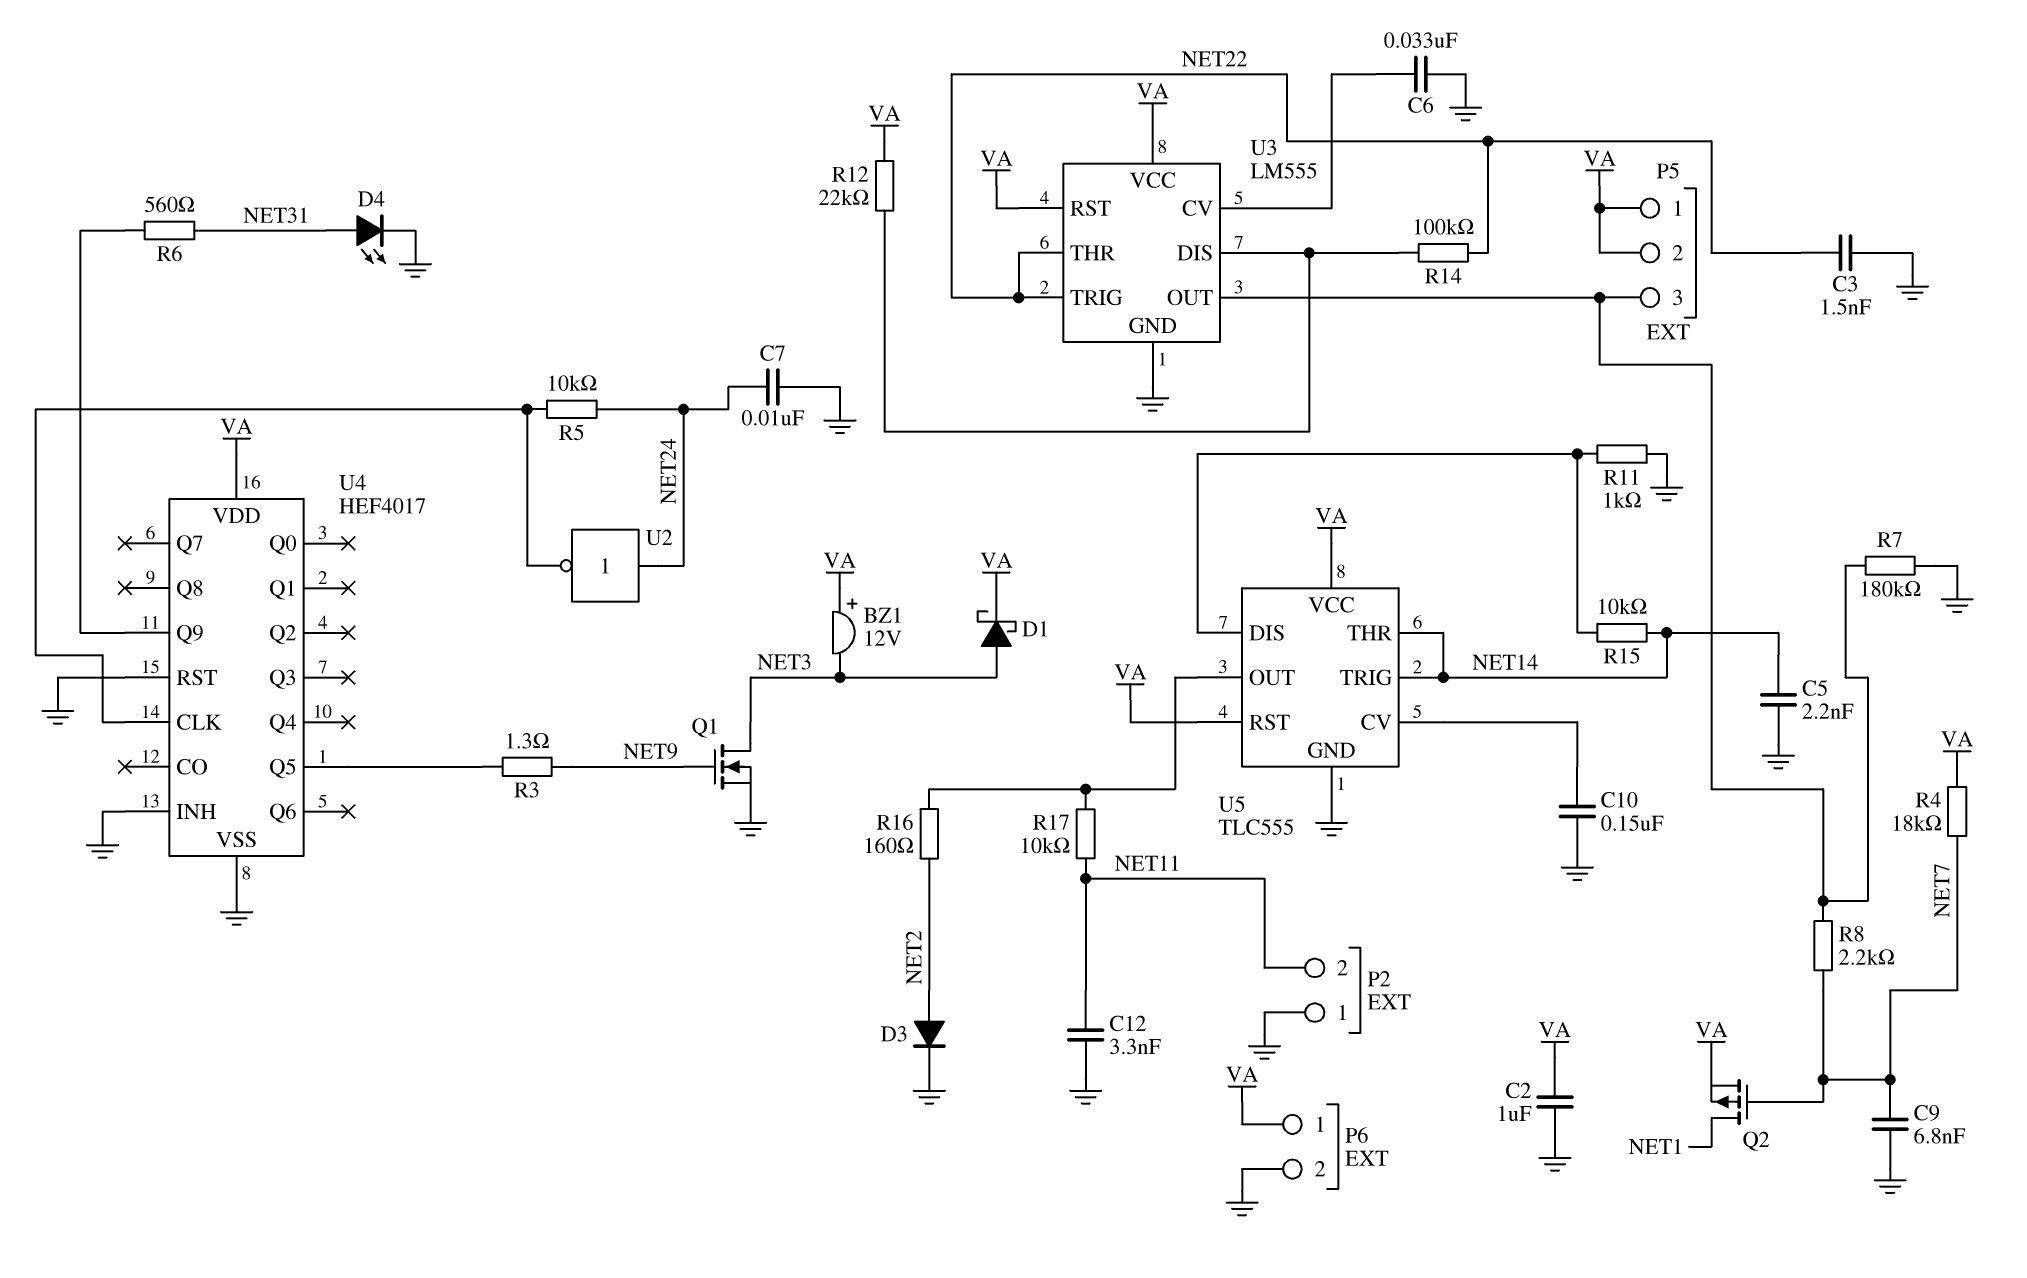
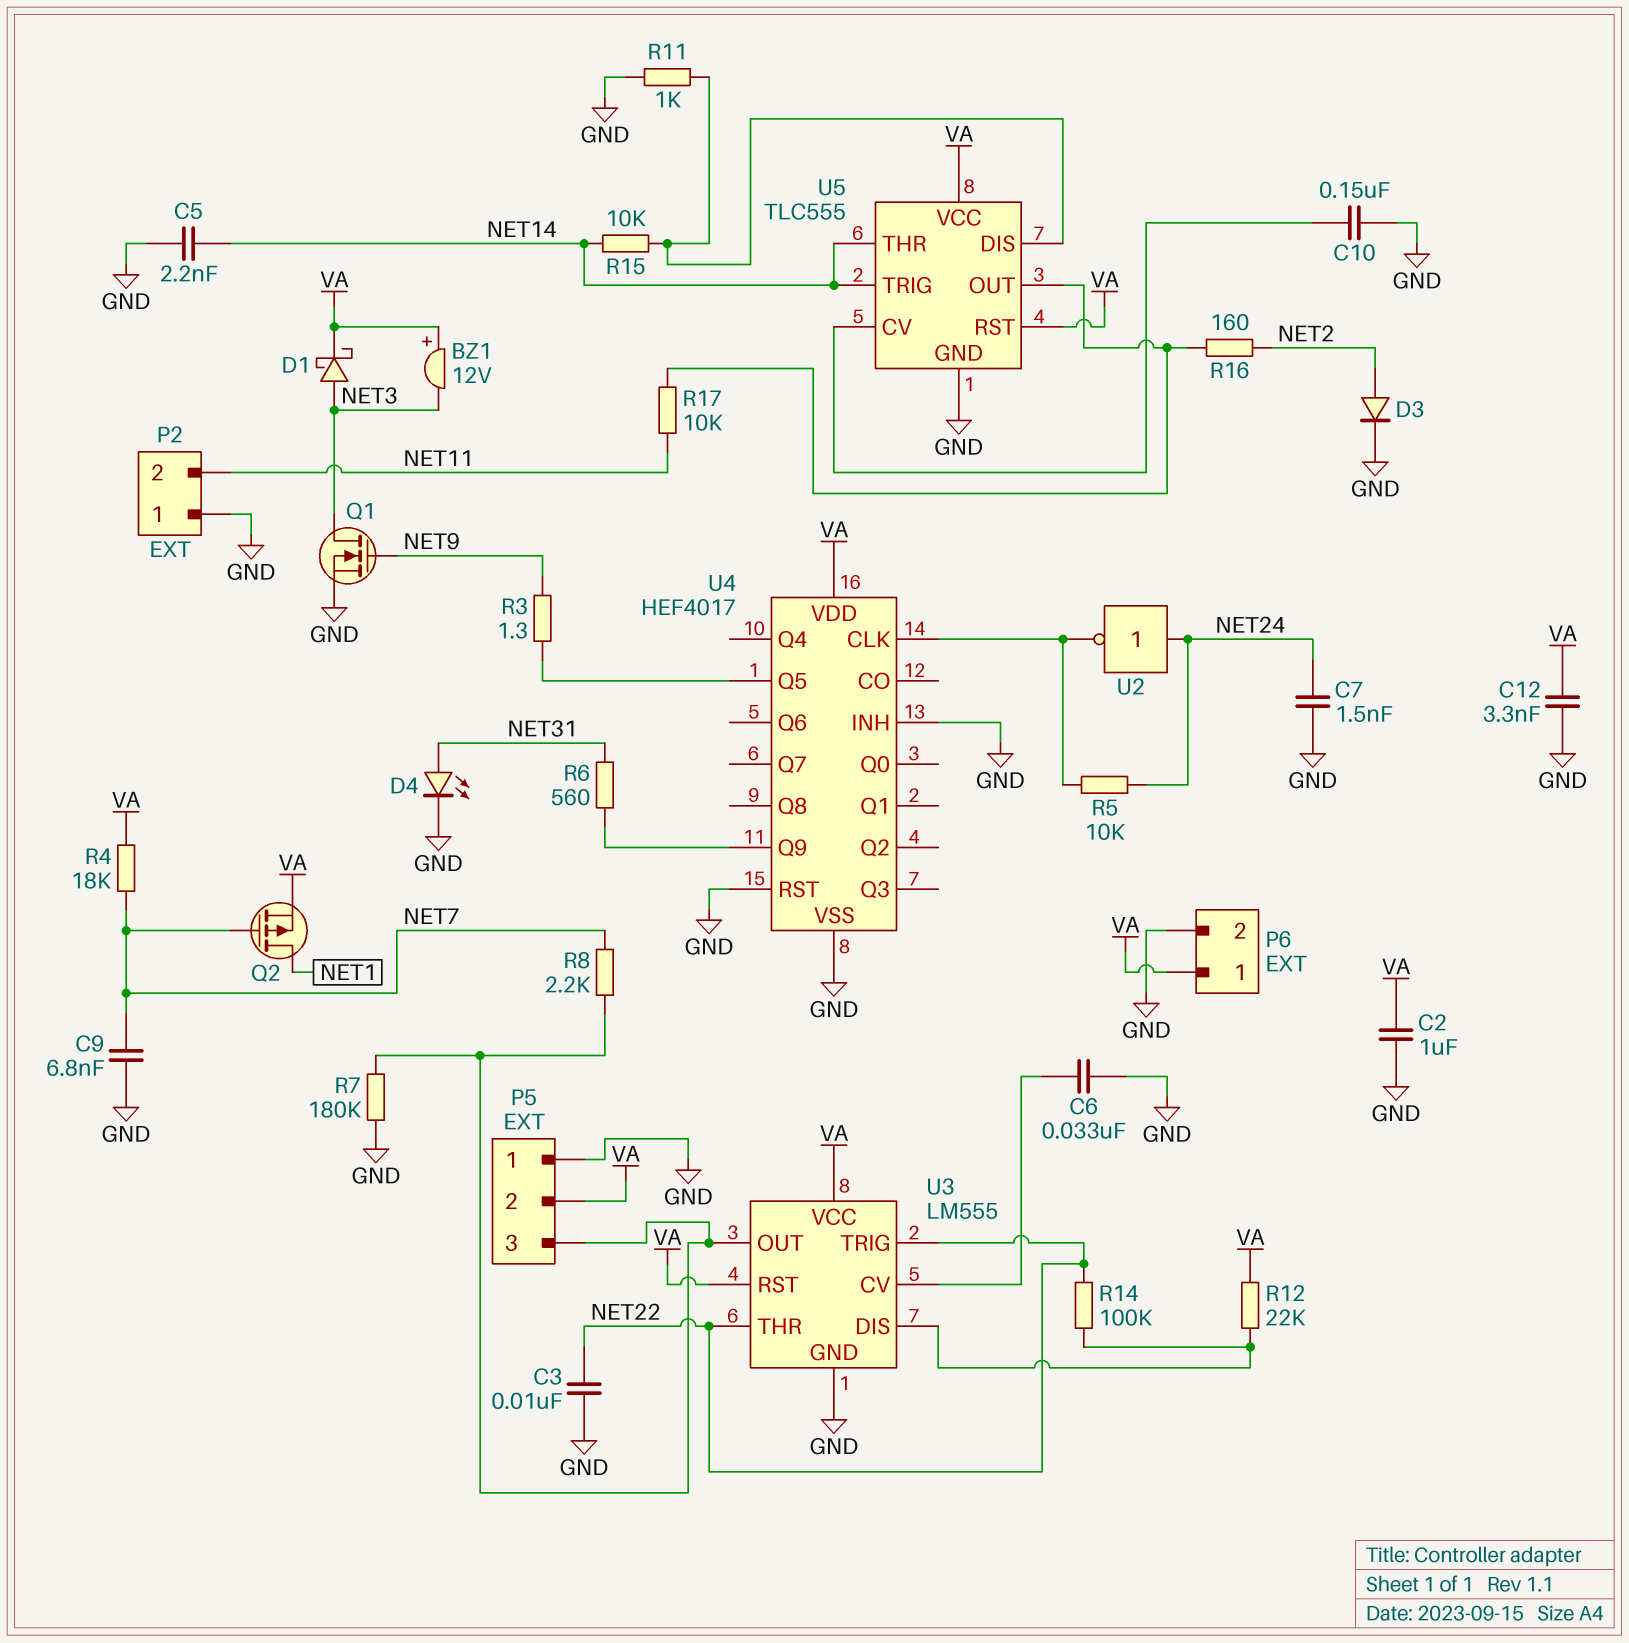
C3: 1.5nF (GND, NET22) -> 10nF (GND, NET22)
C7: 10nF (GND, NET24) -> 1.5nF (GND, NET24)
C12: 3.3nF (GND, NET11) -> 3.3nF (GND, VA)
P5 pin 1: VA -> GND

